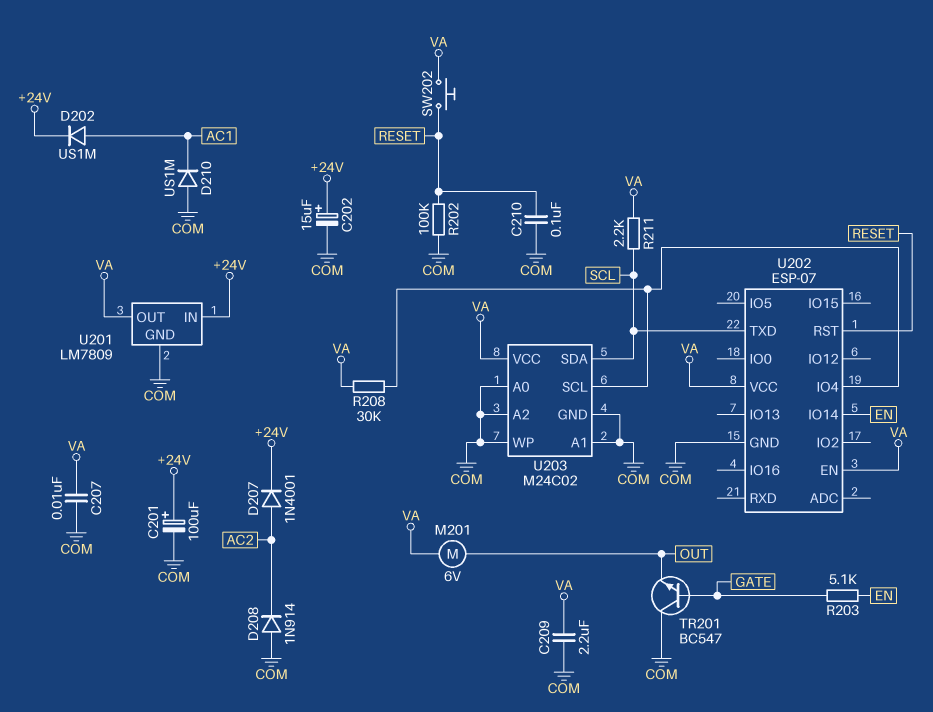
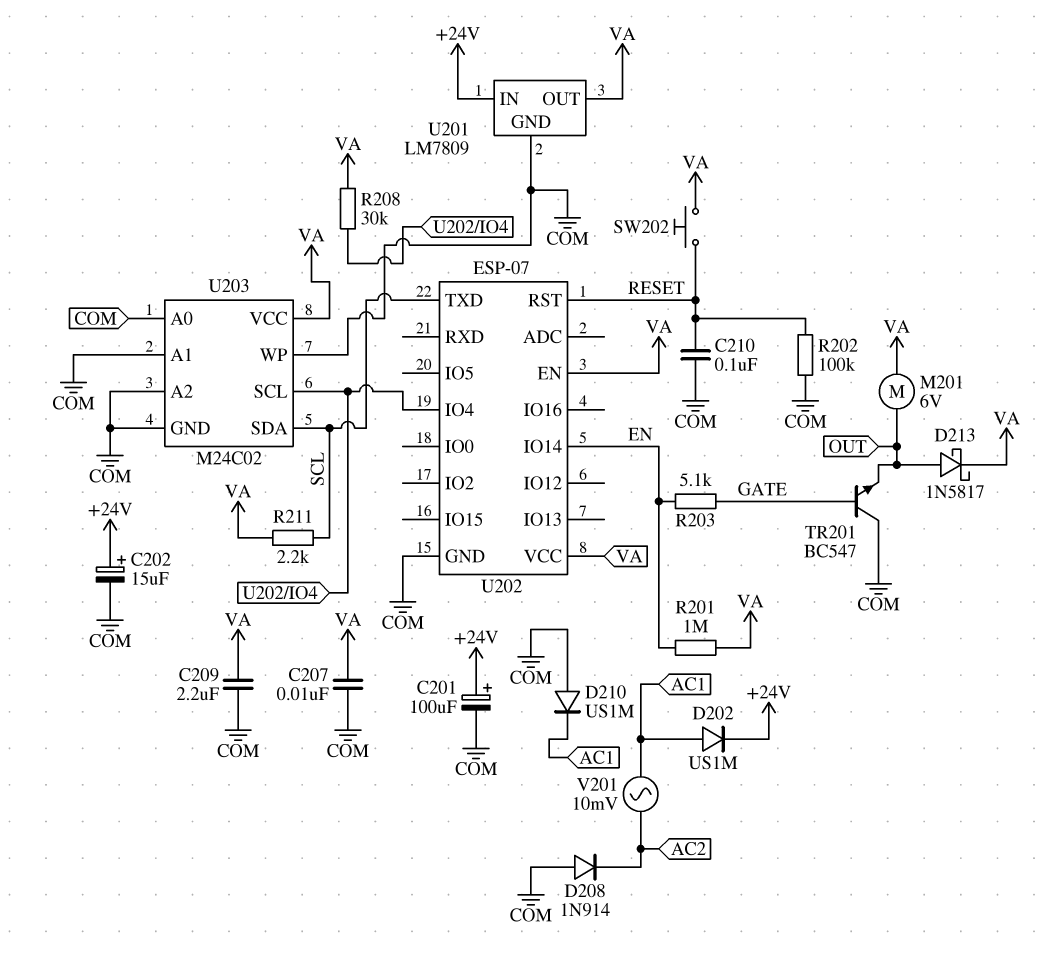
D207: diode 1N4001 (A AC2, K +24V) -> none
D213: none -> schottky 1N5817 (A OUT, K VA)
R201: none -> 1M (EN, VA)
V201: none -> AC 10mV (AC1, AC2)

